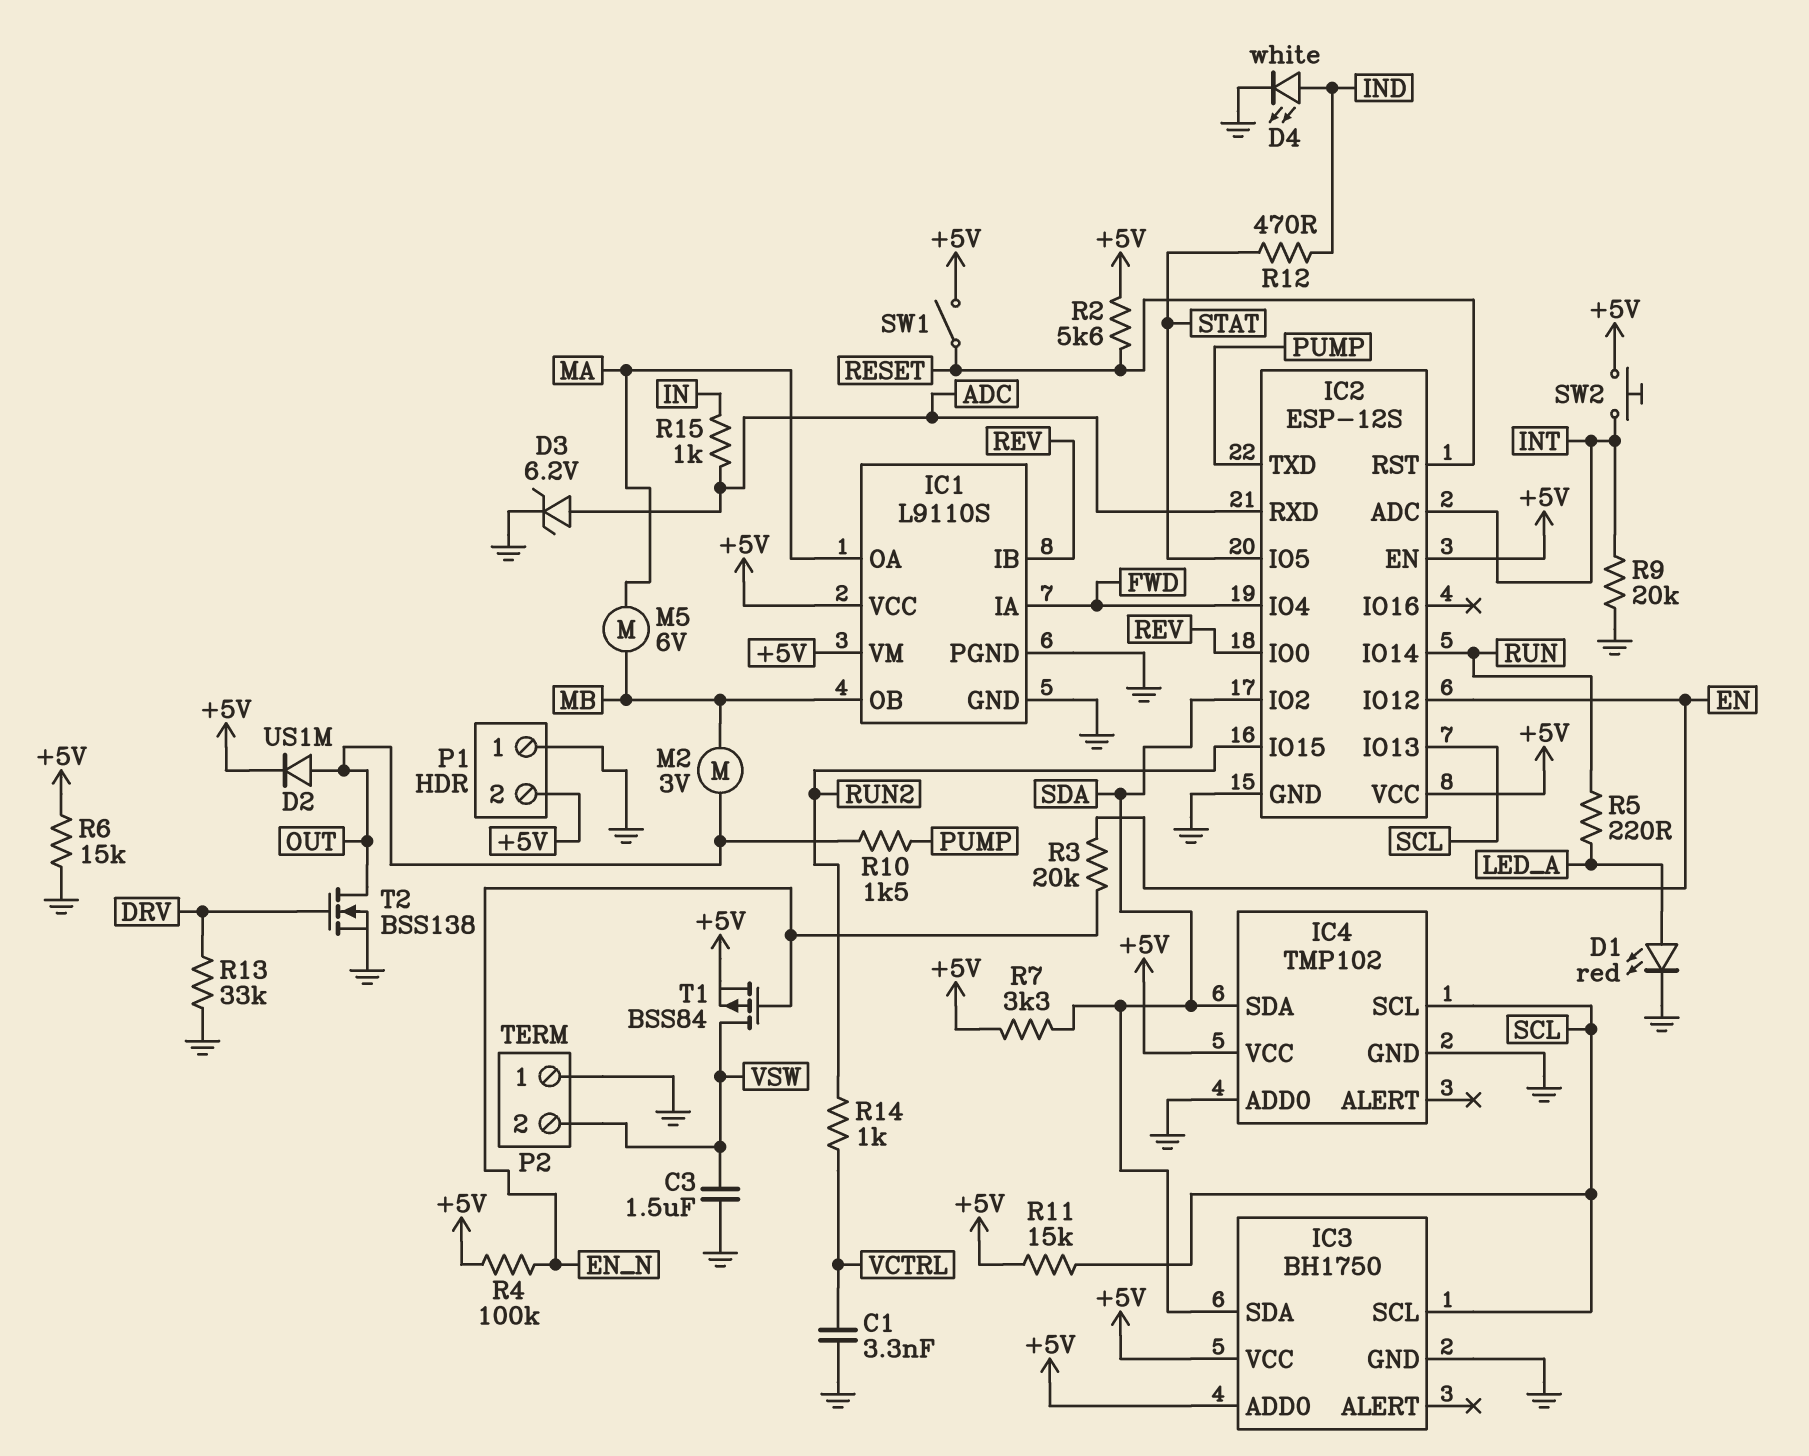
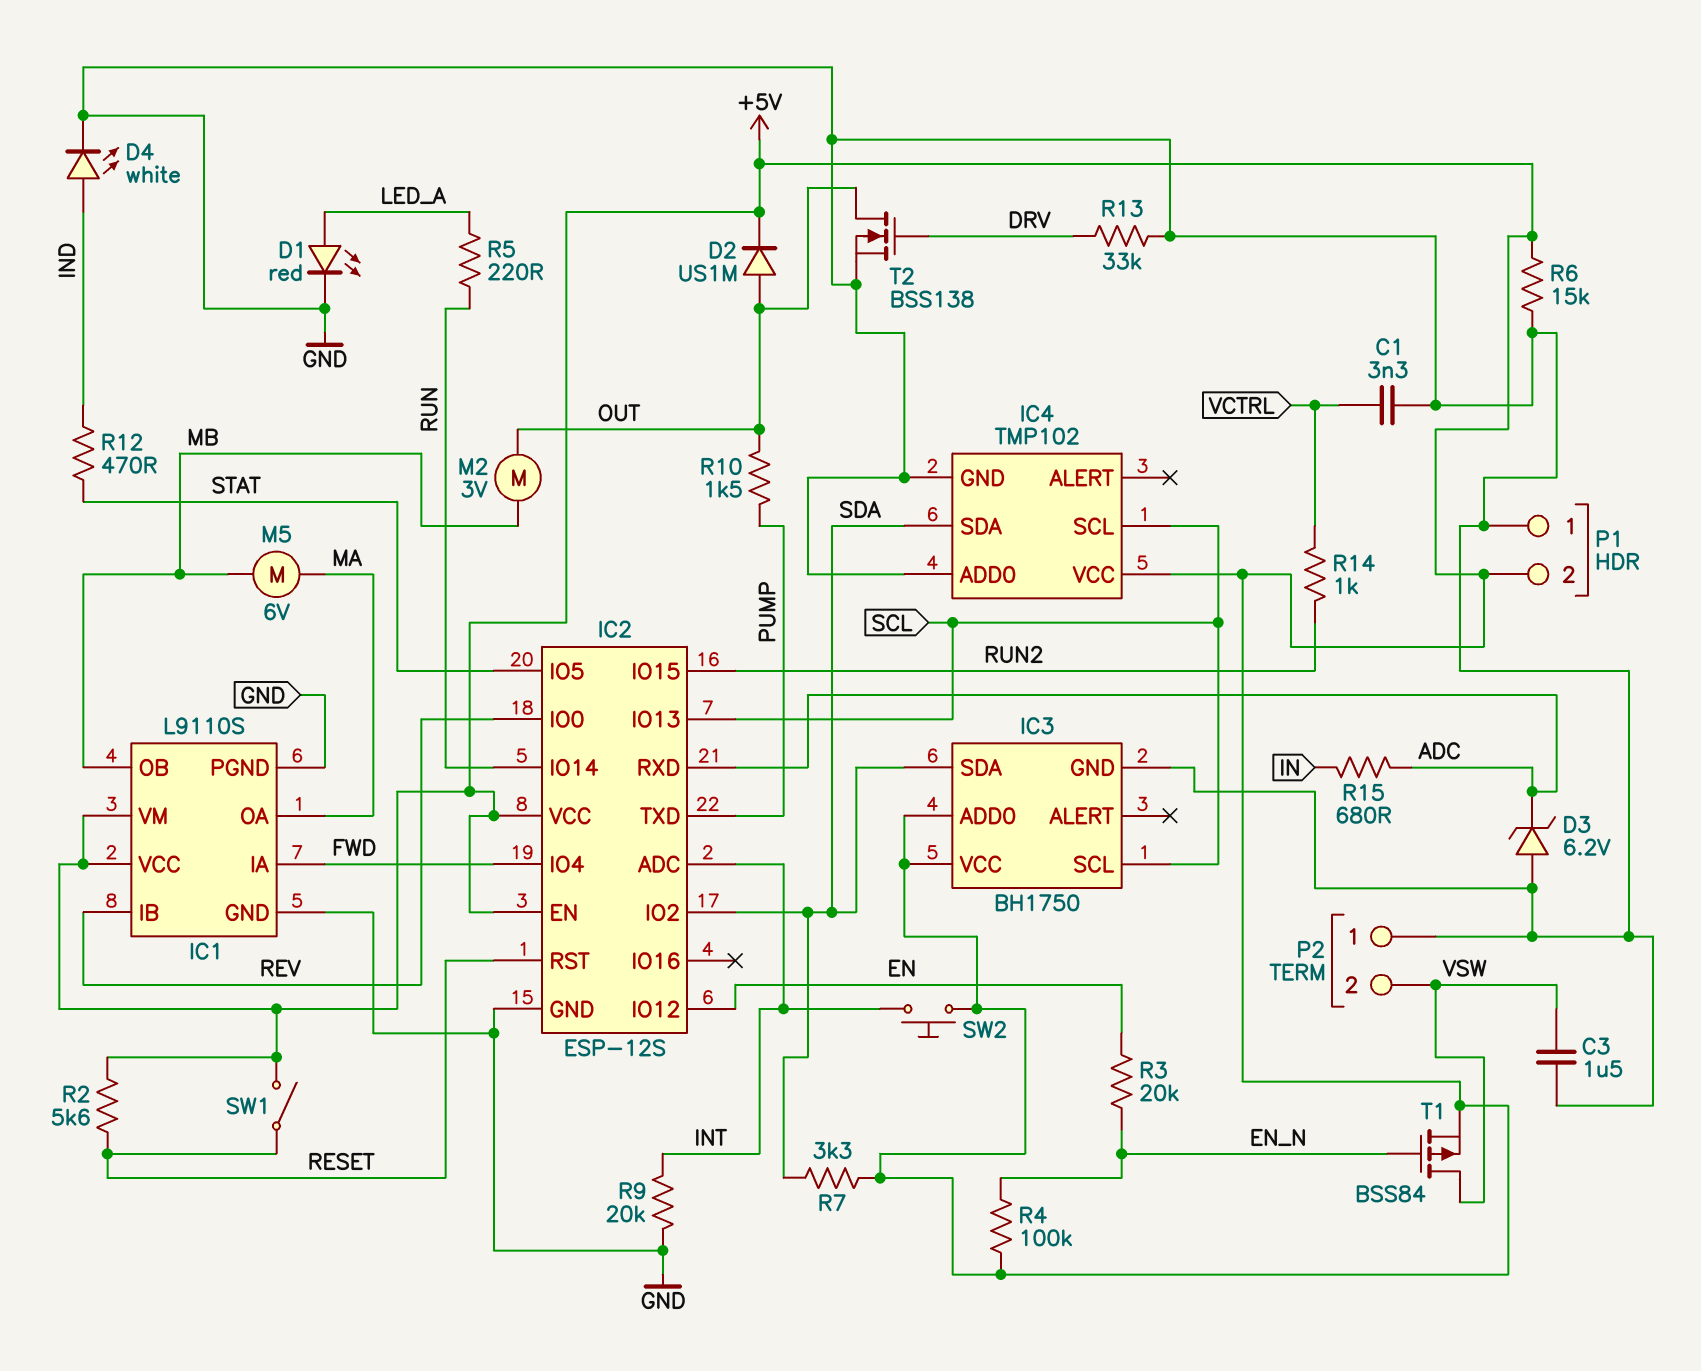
D3: zener 6.2V (A ADC, K GND) -> zener 6.2V (A GND, K ADC)
R11: 15k (+5V, SCL) -> none
R15: 1k (ADC, IN) -> 680 (ADC, IN)

